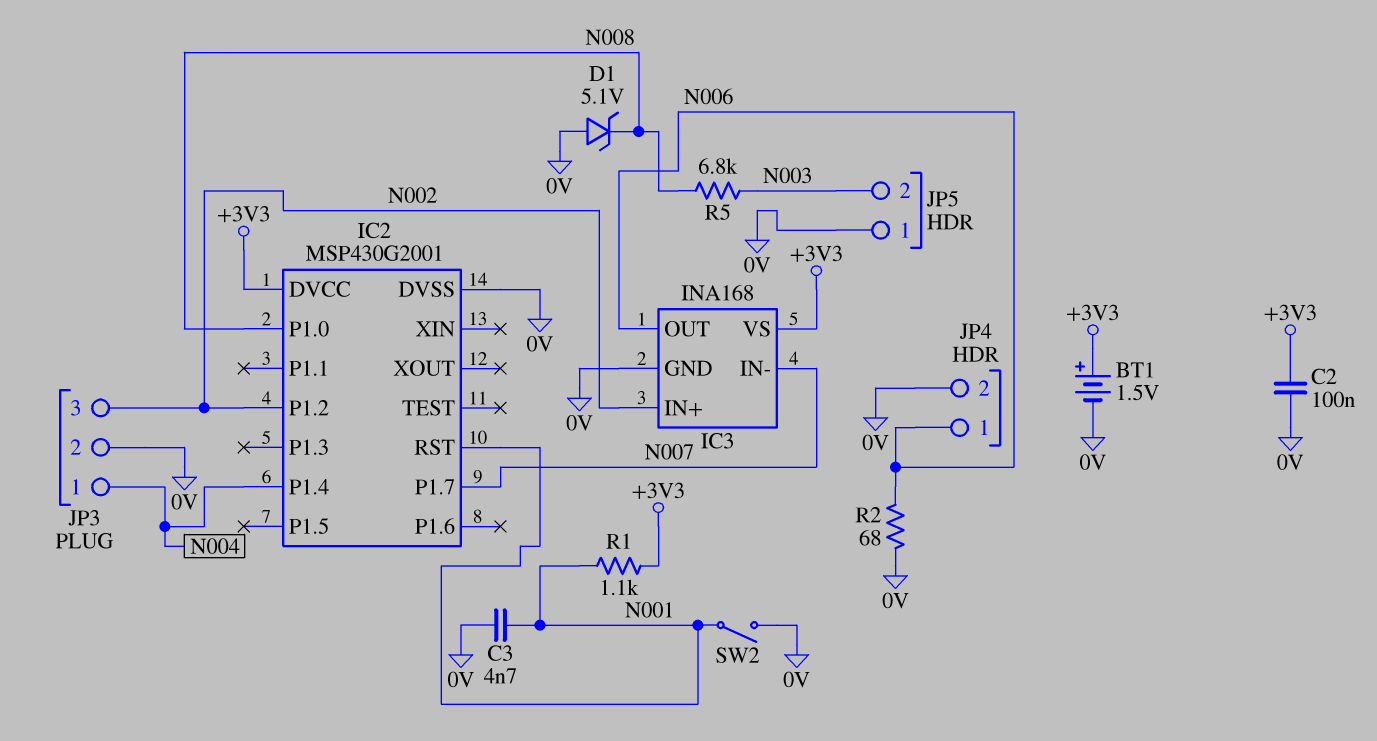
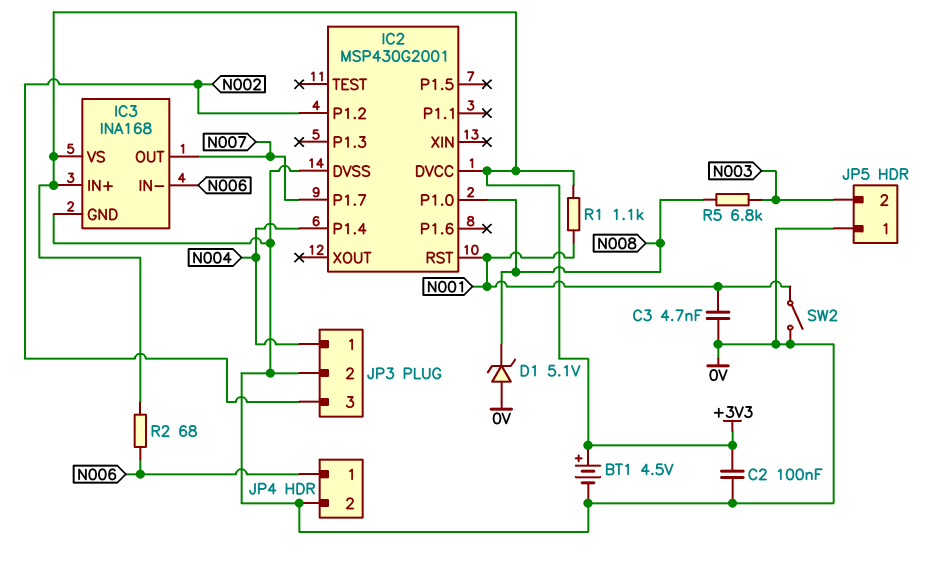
BT1: 1.5V (plus +3V3, minus 0V) -> 4.5V (plus +3V3, minus 0V)
IC3 pin IN+: N002 -> +3V3
IC3 pin IN-: N007 -> N006
IC3 pin OUT: N006 -> N007
R2: 68 (0V, N006) -> 68 (+3V3, N006)

